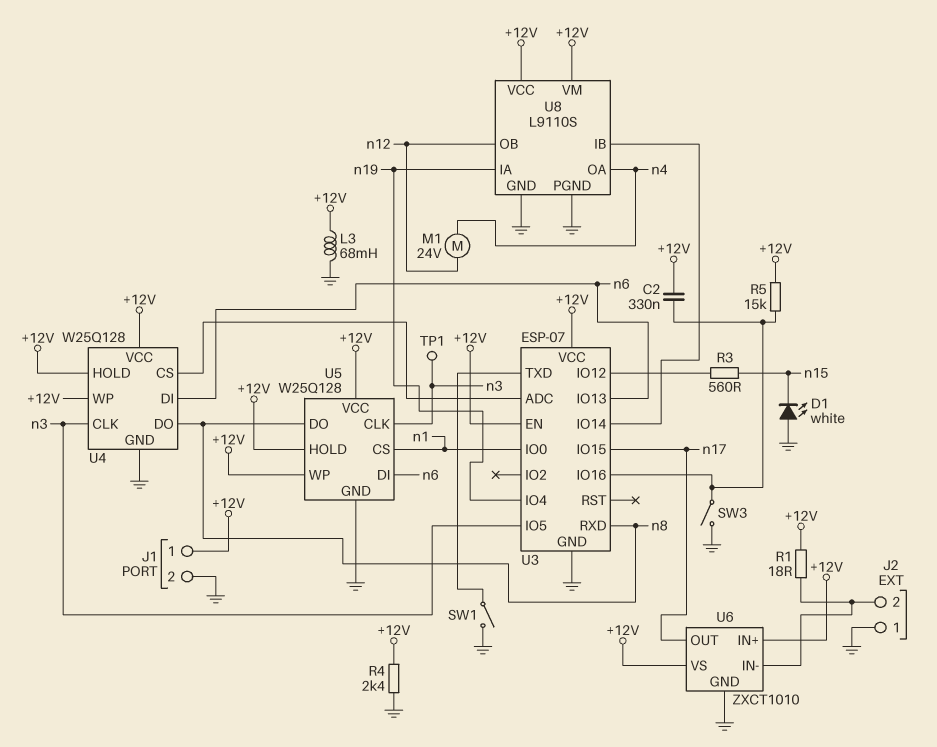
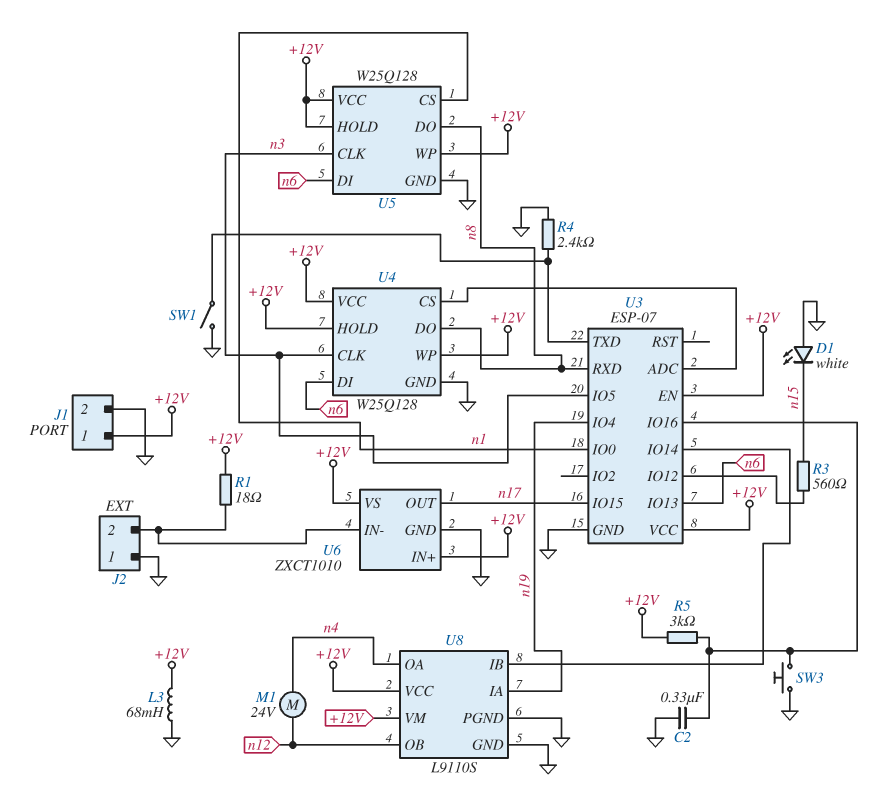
C2: 330nF (+12V, U3/IO16) -> 330nF (GND, U3/IO16)
R4: 2.4k (+12V, GND) -> 2.4k (GND, U3/TXD)
R5: 15k (+12V, U3/IO16) -> 3k (+12V, U3/IO16)
SW3: switch (GND, U3/IO16) -> button (GND, U3/IO16)
TP1: test point (n3) -> none

